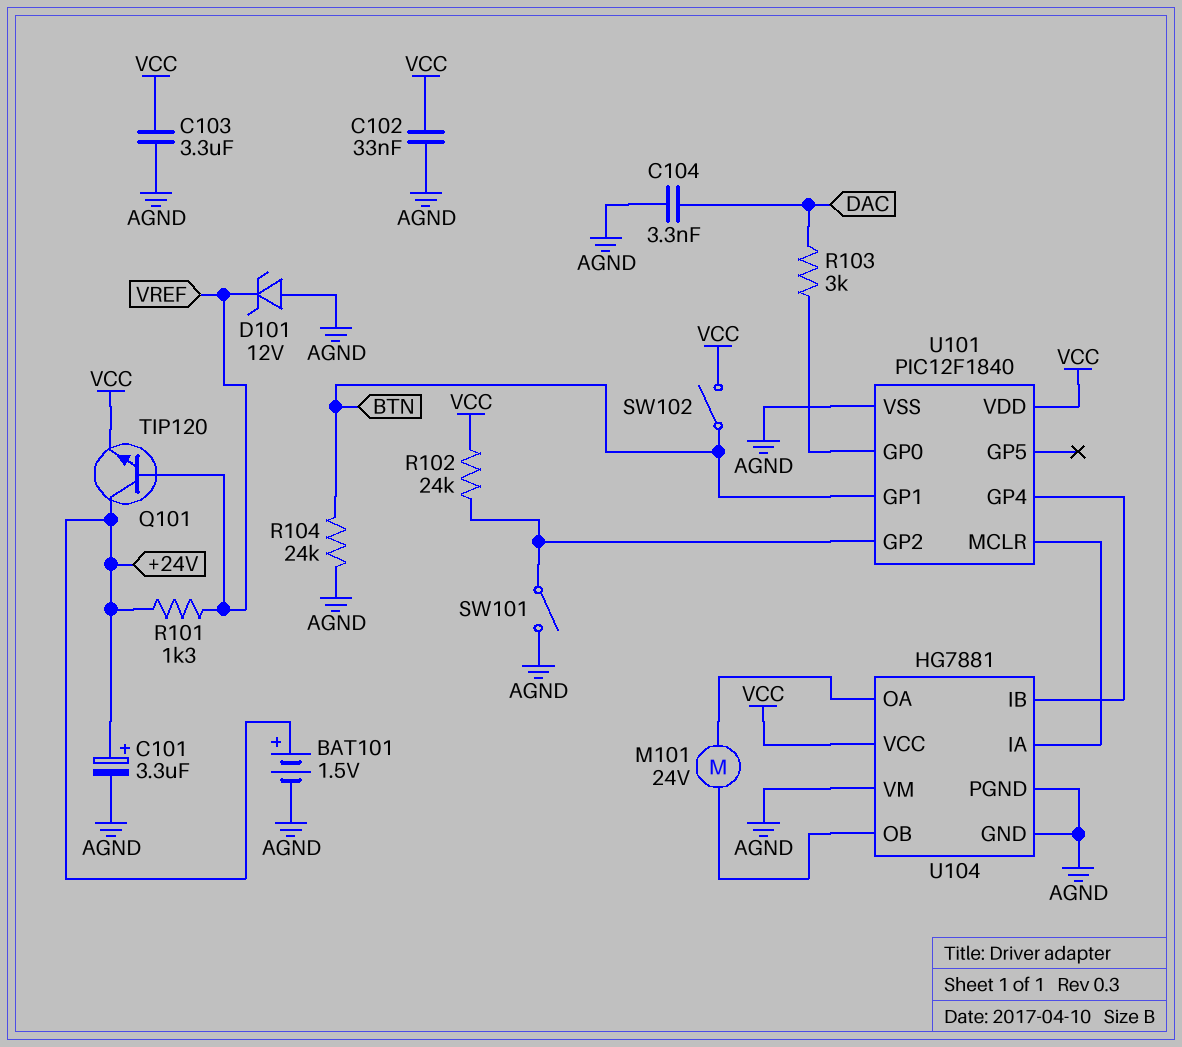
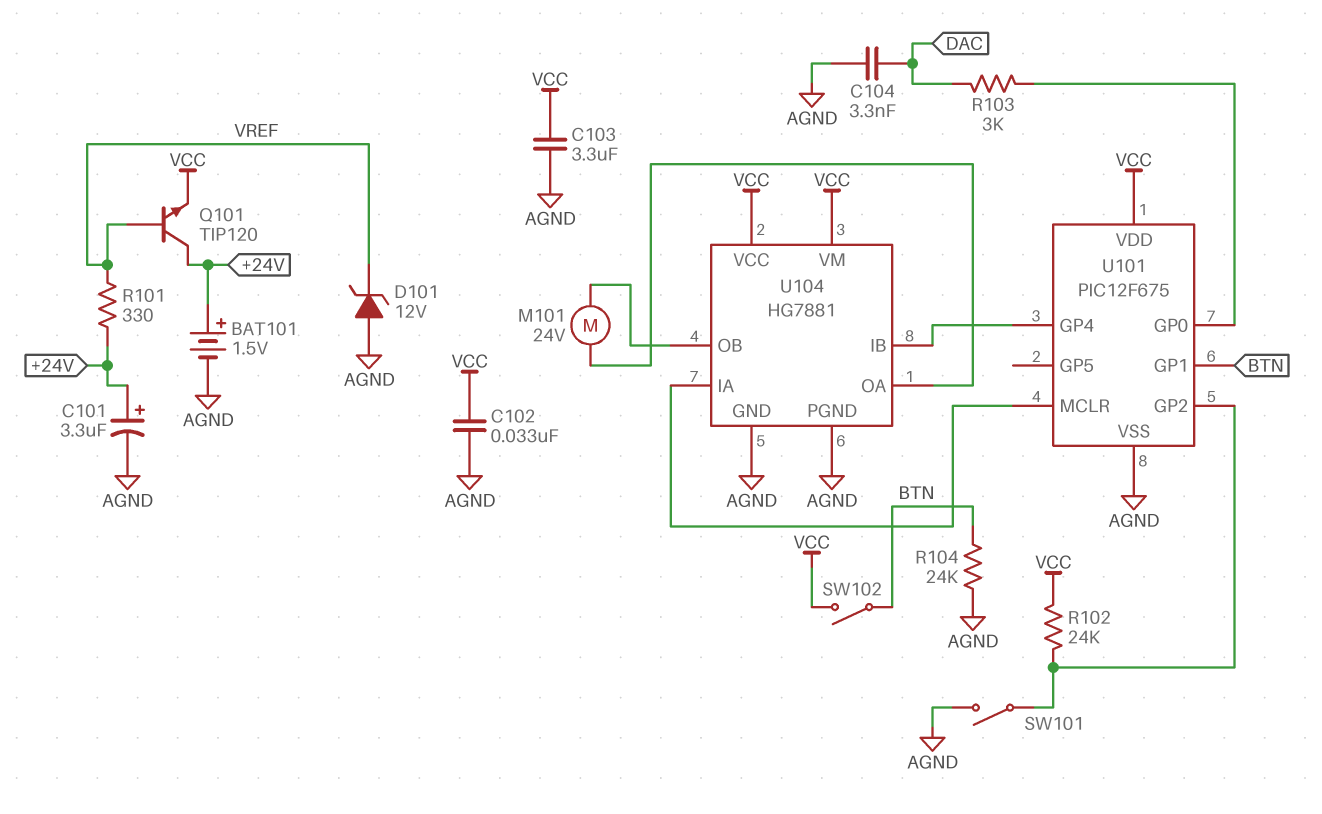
R101: 1.3k (+24V, VREF) -> 330 (+24V, VREF)
U101: PIC12F1840 -> PIC12F675
U104 pin VM: AGND -> VCC

